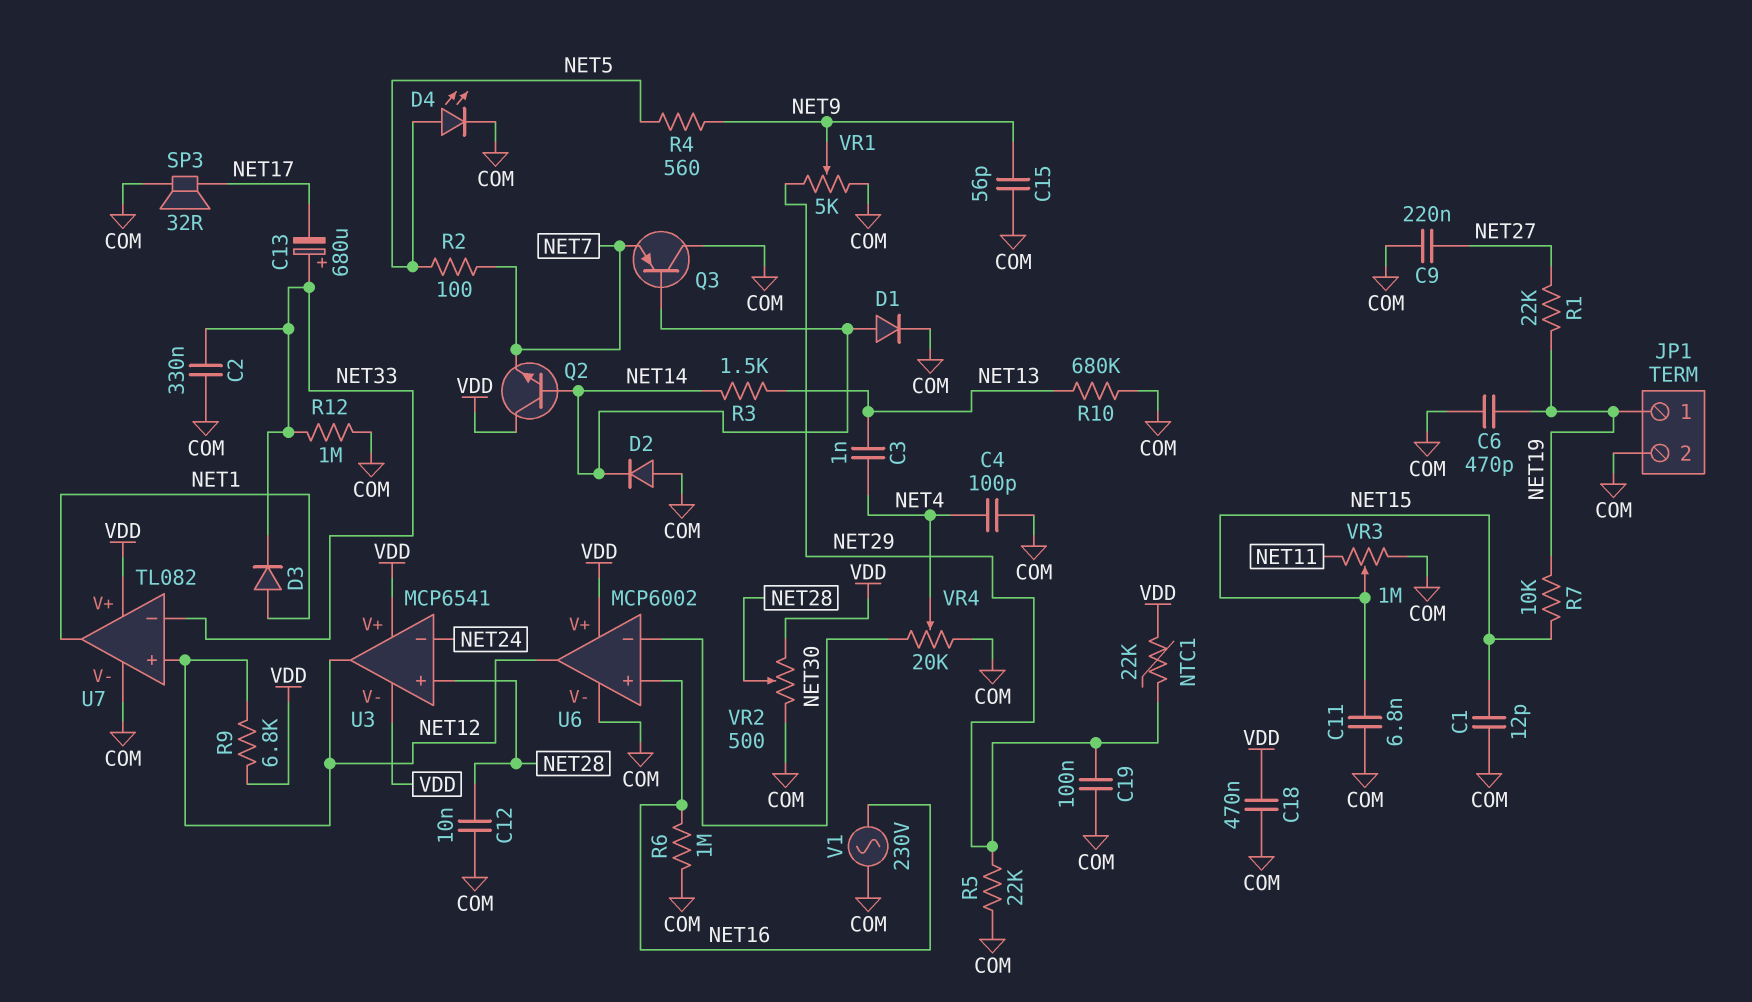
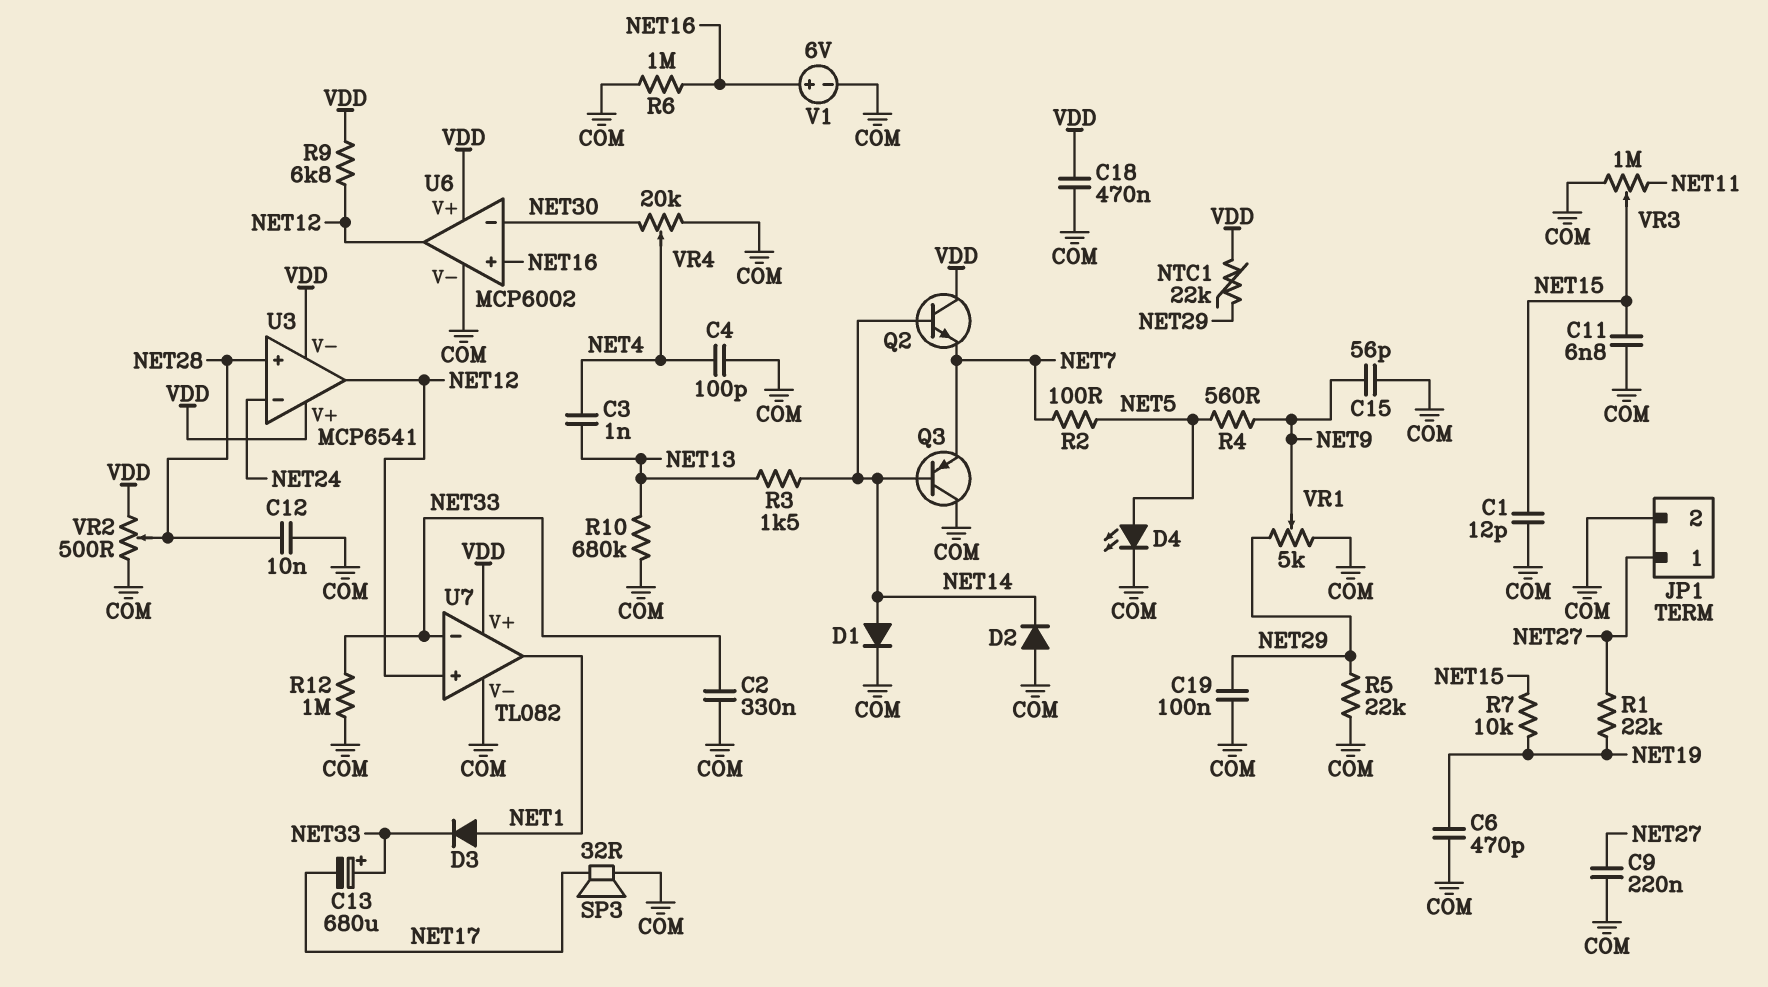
JP1 pin 1: NET19 -> NET27
V1: AC 230V (COM, NET16) -> 6V (plus NET16, minus COM)

